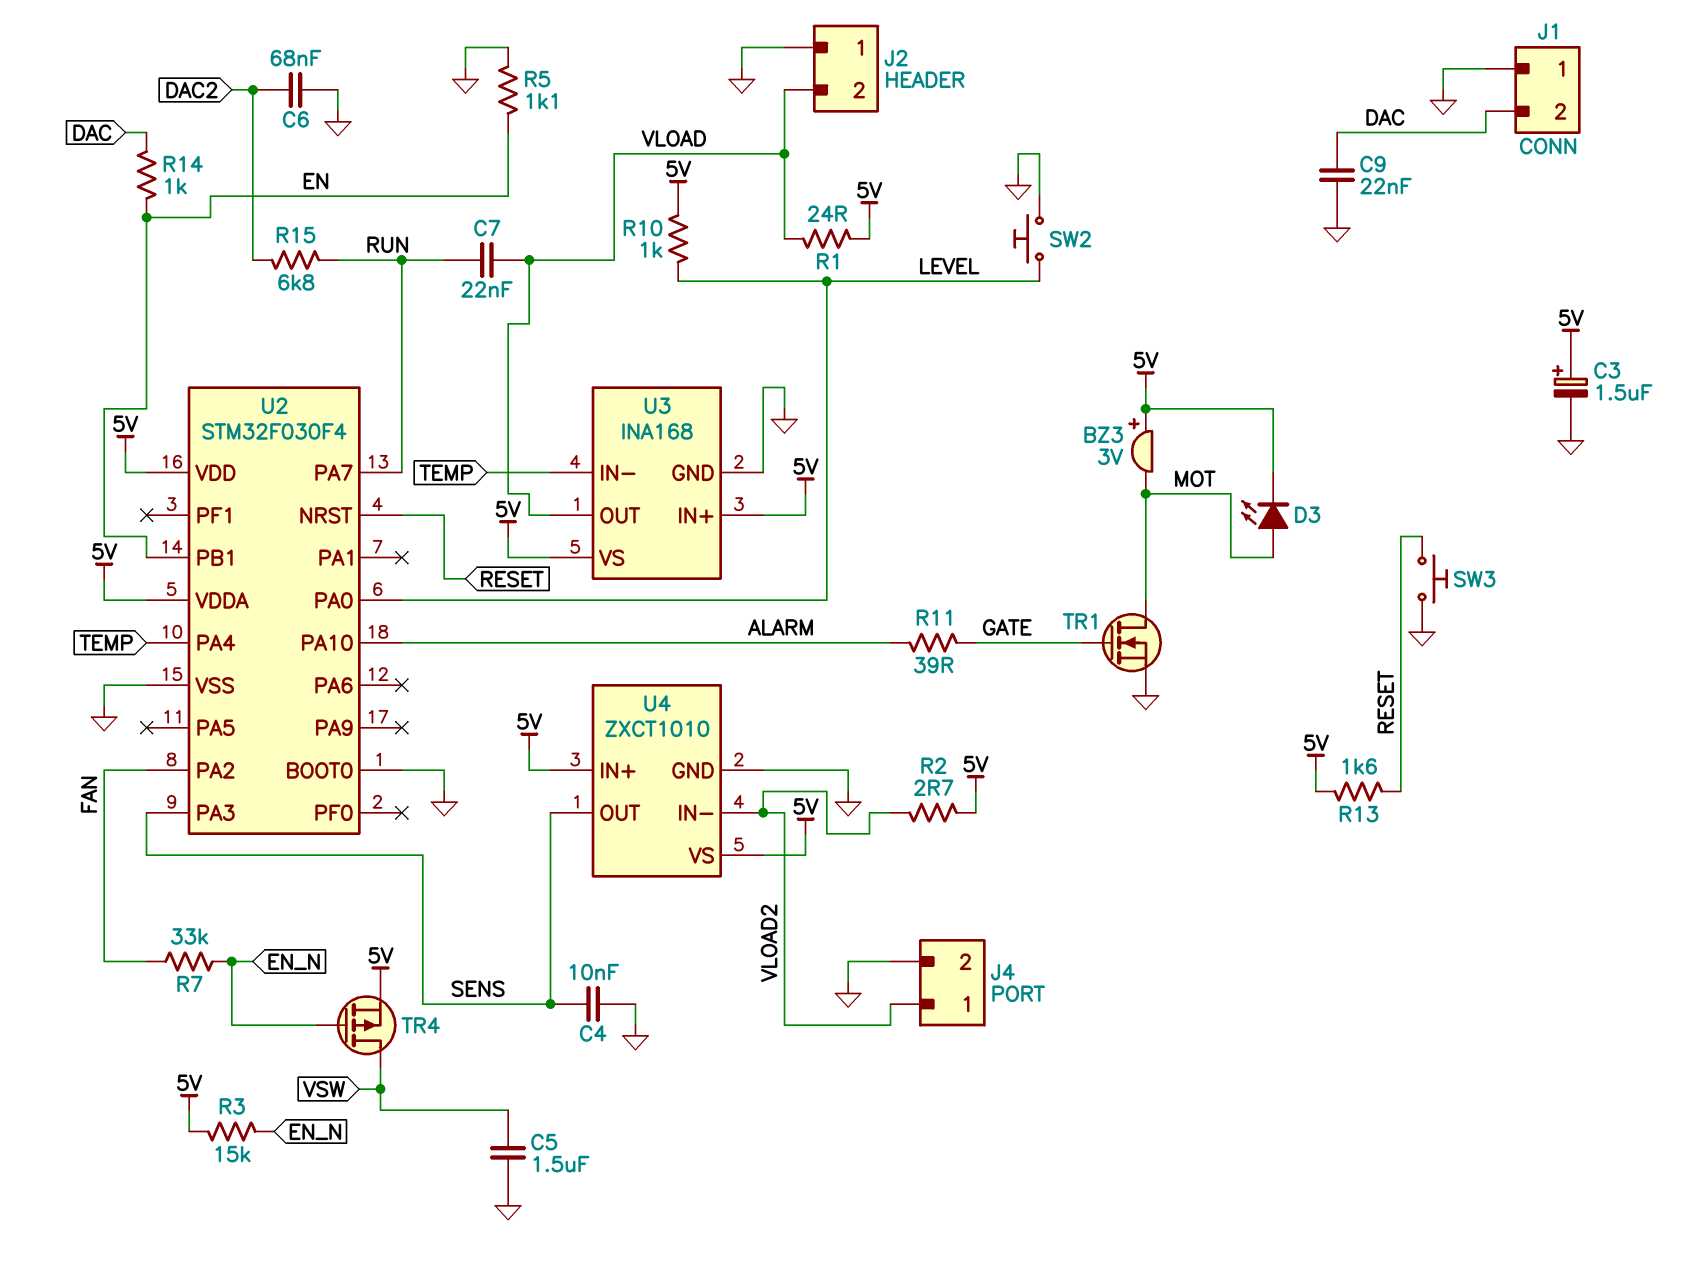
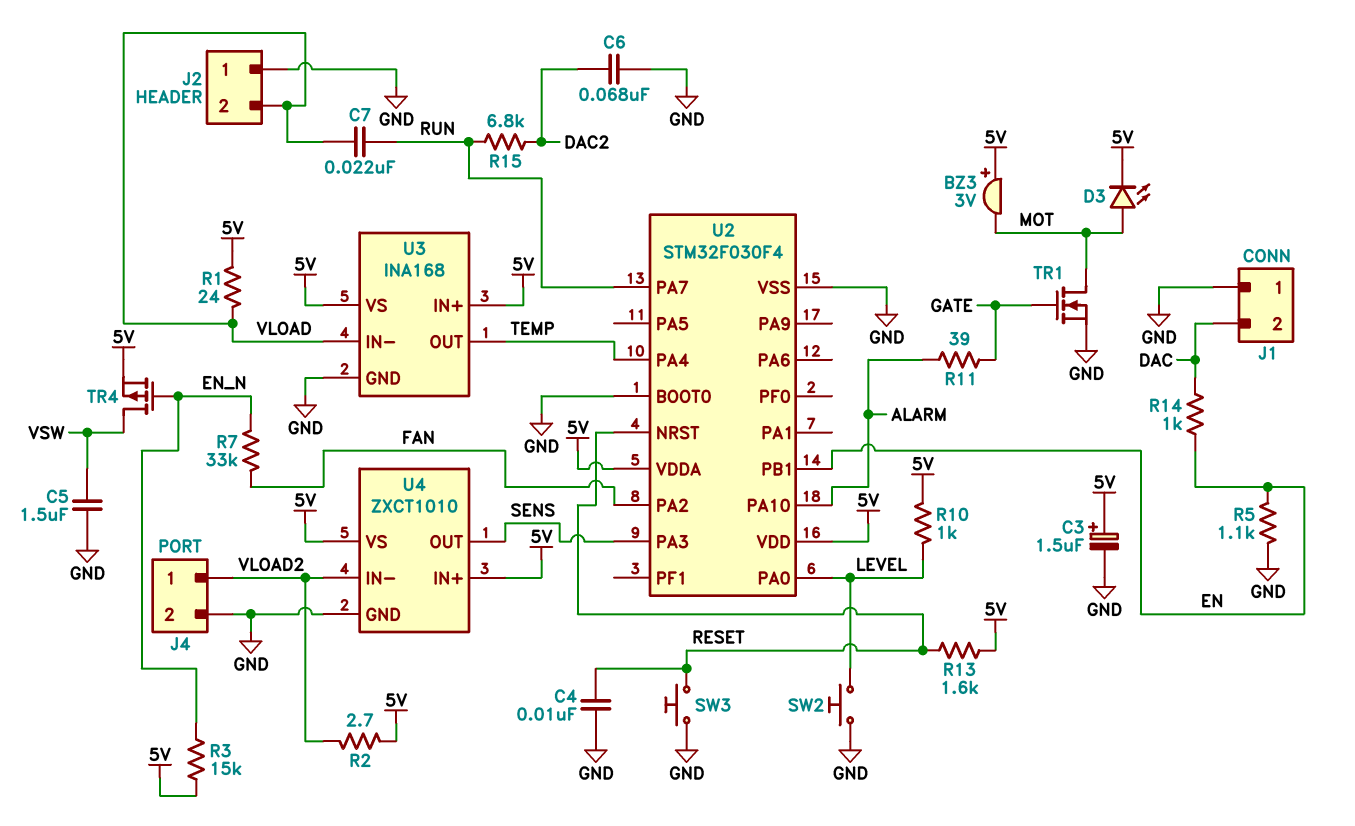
C4: 10nF (GND, SENS) -> 10nF (GND, RESET)
C9: 22nF (DAC, GND) -> none
U3 pin IN-: TEMP -> VLOAD
U3 pin OUT: VLOAD -> TEMP

